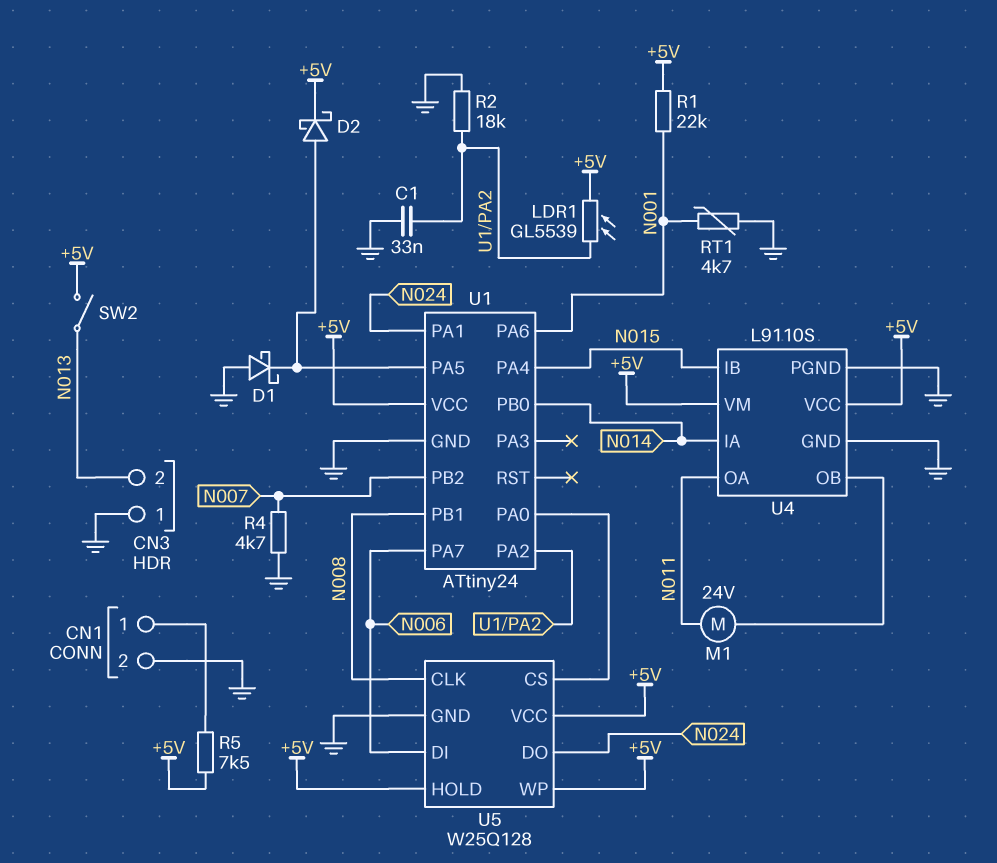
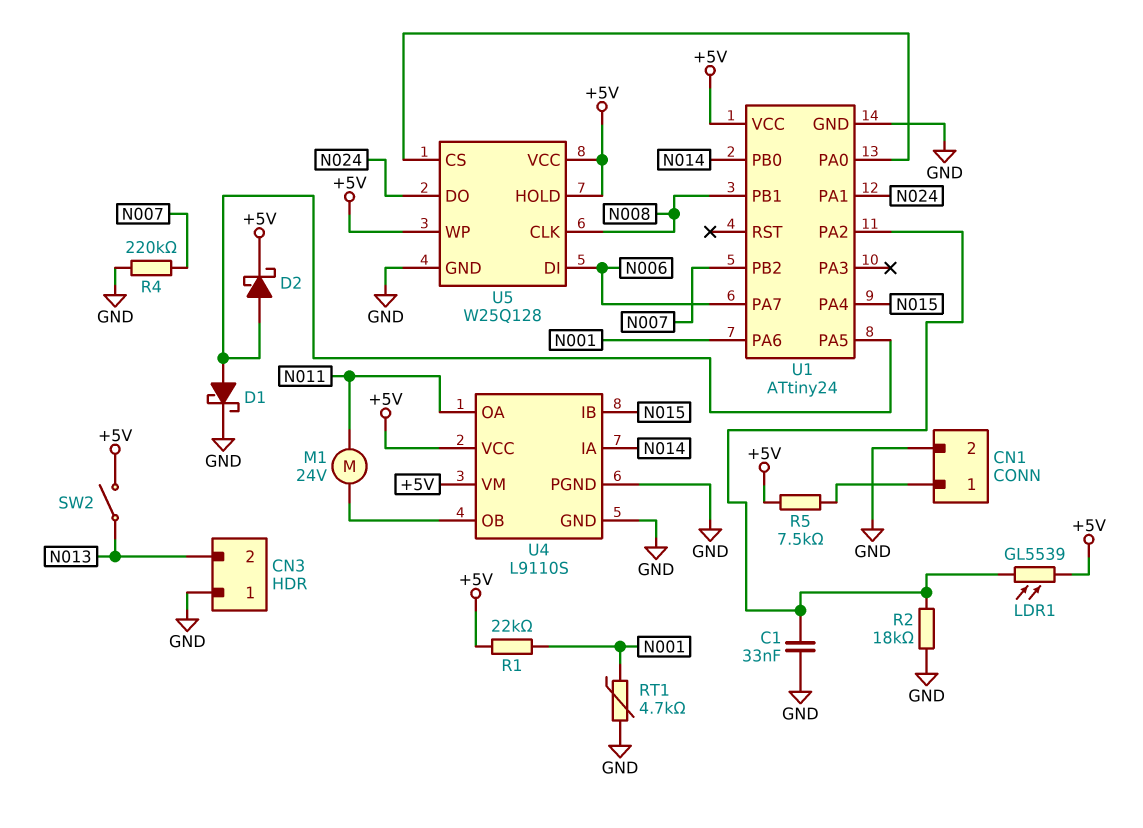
D1: schottky (A GND, K U1/PA5) -> schottky (A U1/PA5, K GND)
R4: 4.7k (GND, N007) -> 220k (GND, N007)

